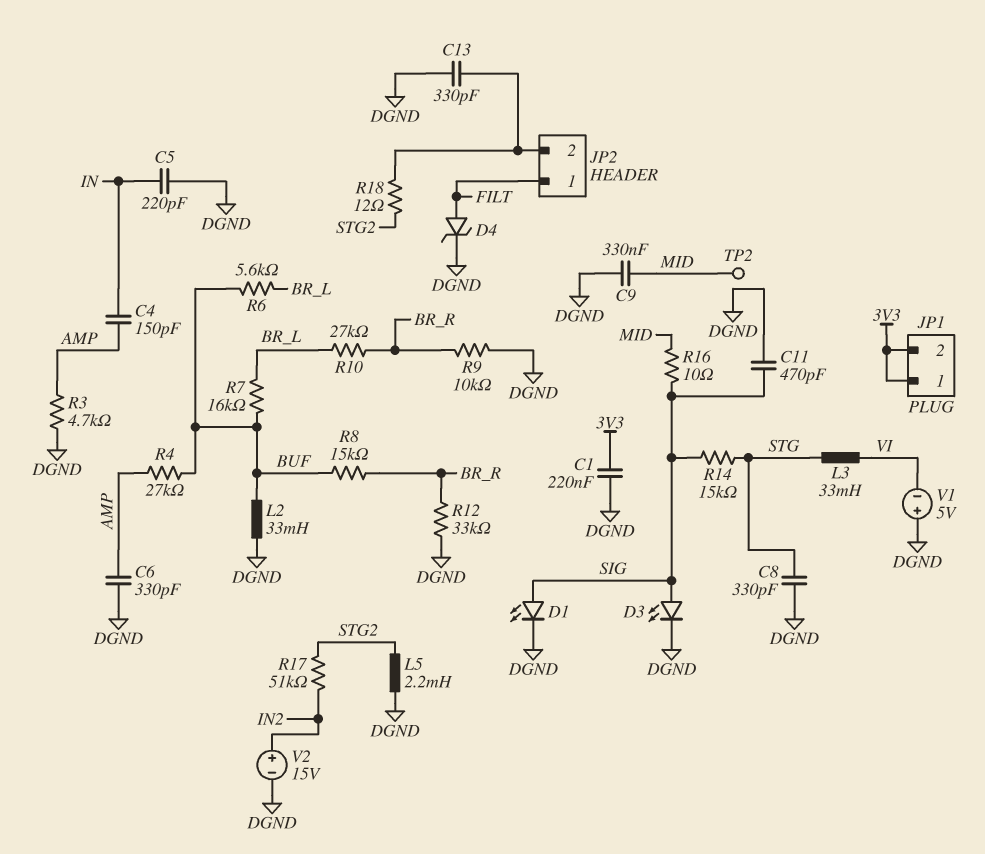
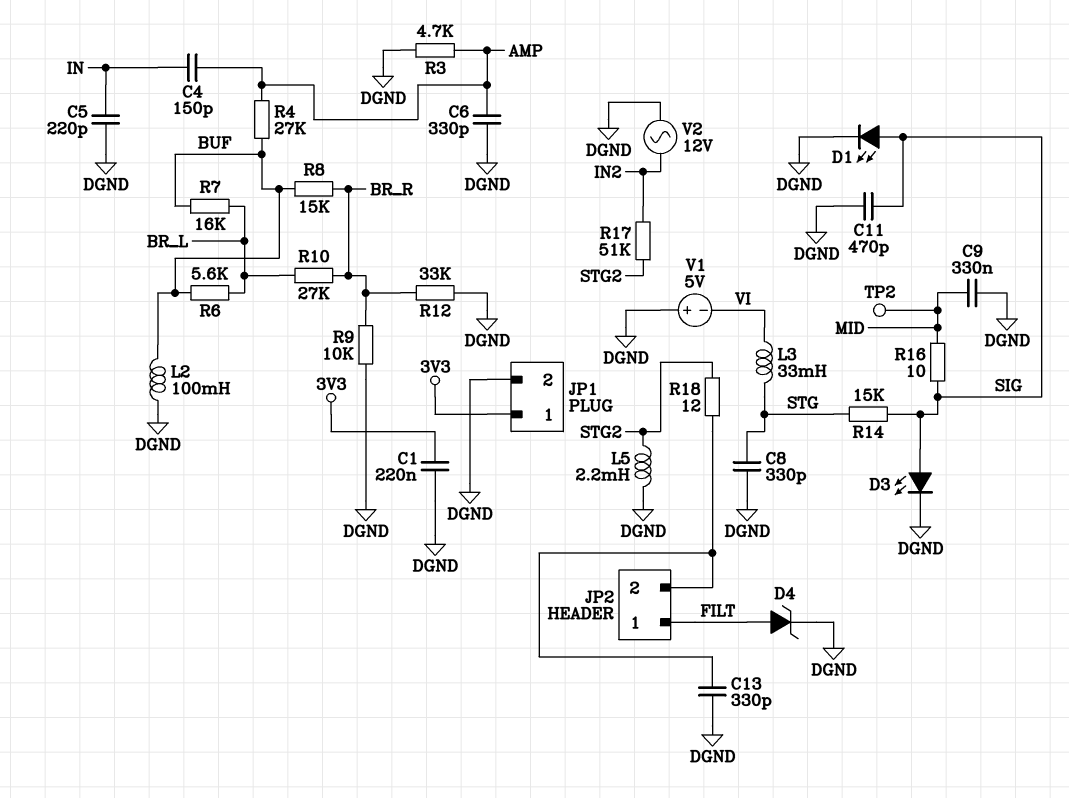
JP1 pin 2: 3V3 -> DGND
L2: 33mH (BUF, DGND) -> 100mH (BUF, DGND)
V2: 15V (plus IN2, minus DGND) -> AC 12V (DGND, IN2)

